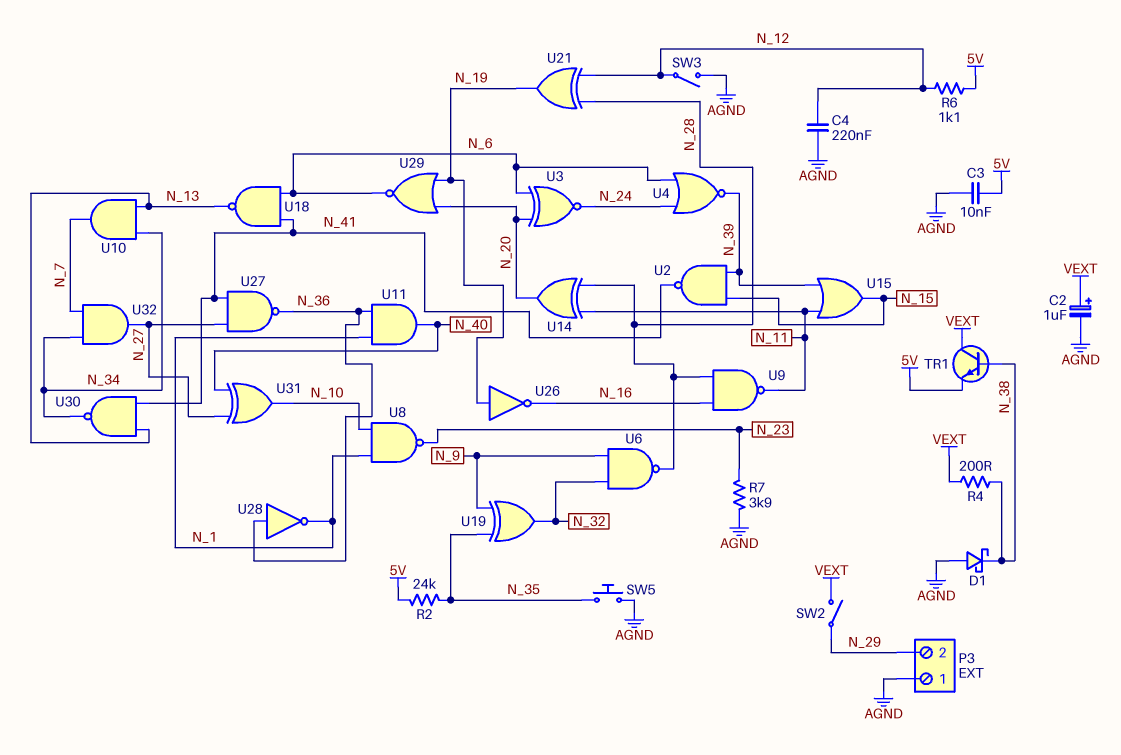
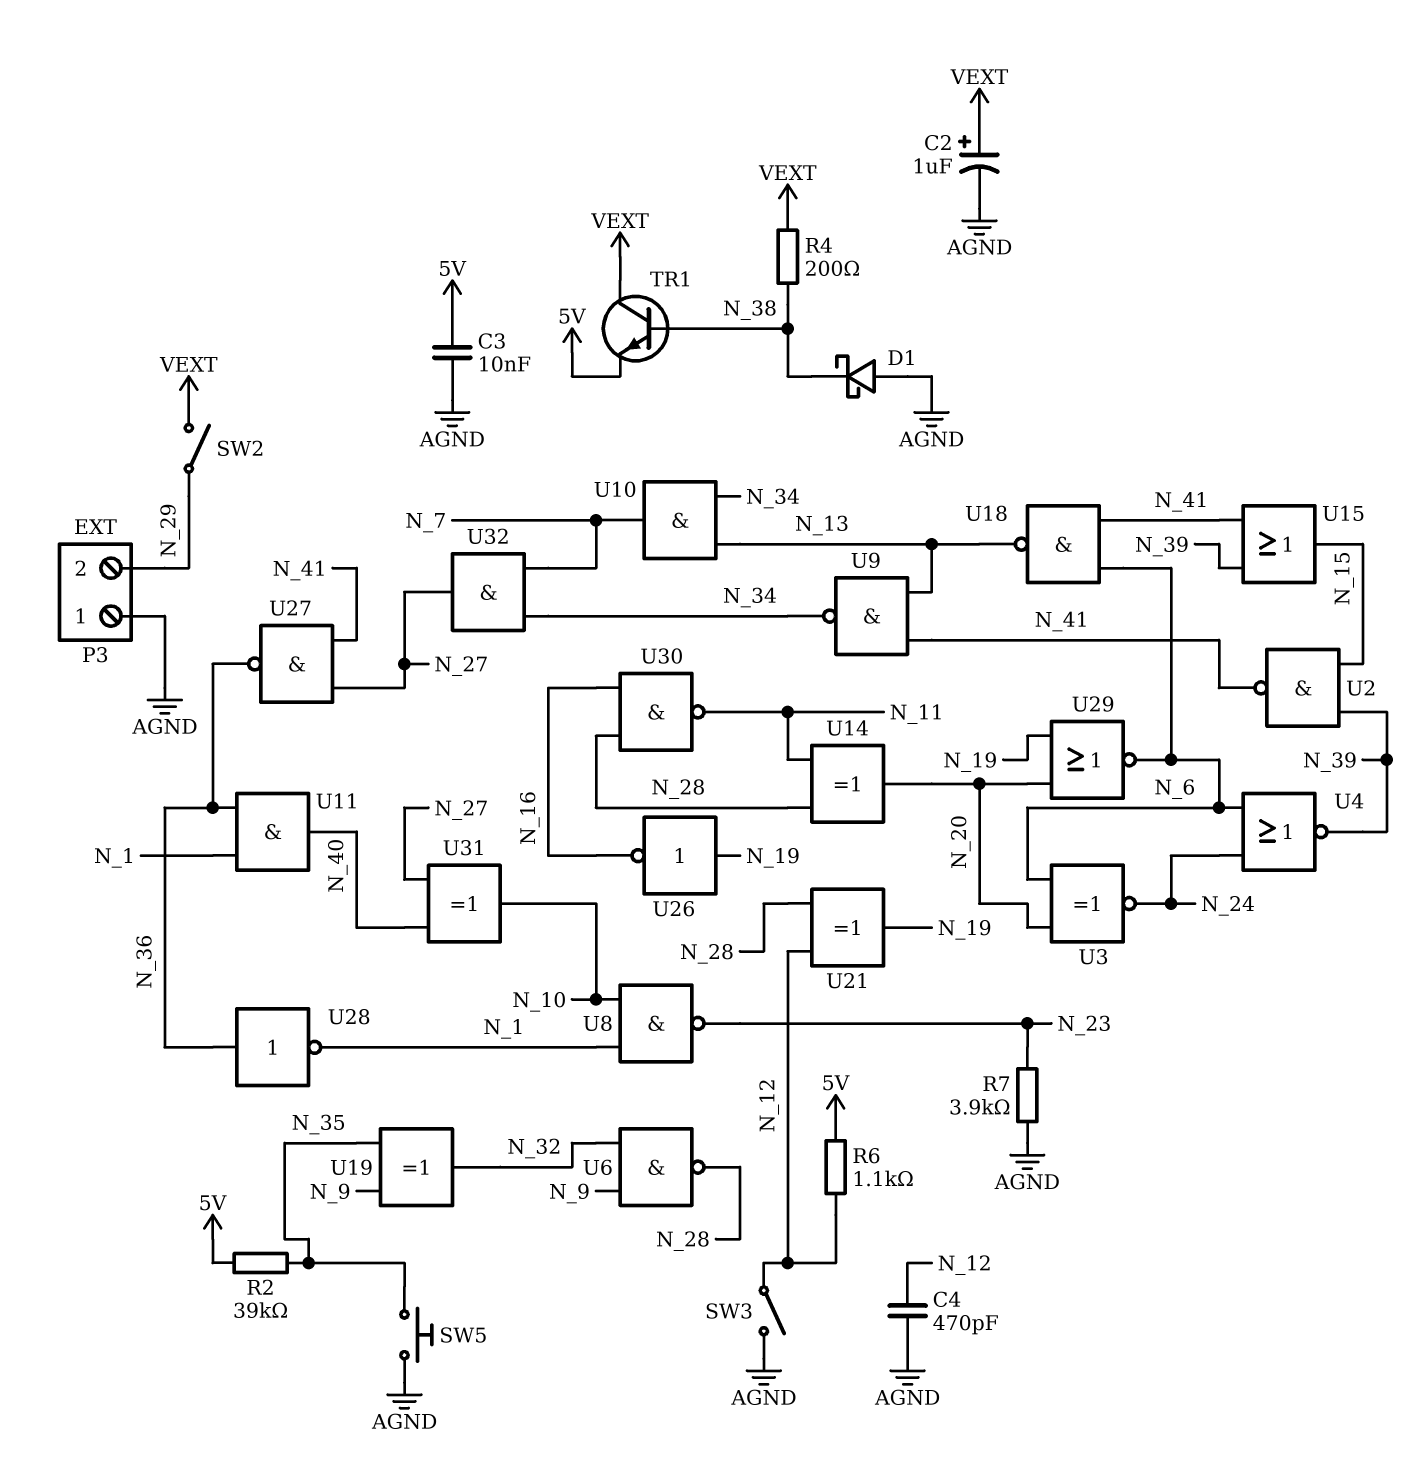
C4: 220nF (AGND, N_12) -> 470pF (AGND, N_12)
R2: 24k (5V, N_35) -> 39k (5V, N_35)
U9: NAND (in N_16, in N_28, out N_11) -> NAND (in N_13, in N_41, out N_34)
U15: OR (in N_11, in N_39, out N_15) -> OR (in N_39, in N_41, out N_15)
U30: NAND (in N_13, in N_41, out N_34) -> NAND (in N_16, in N_28, out N_11)

